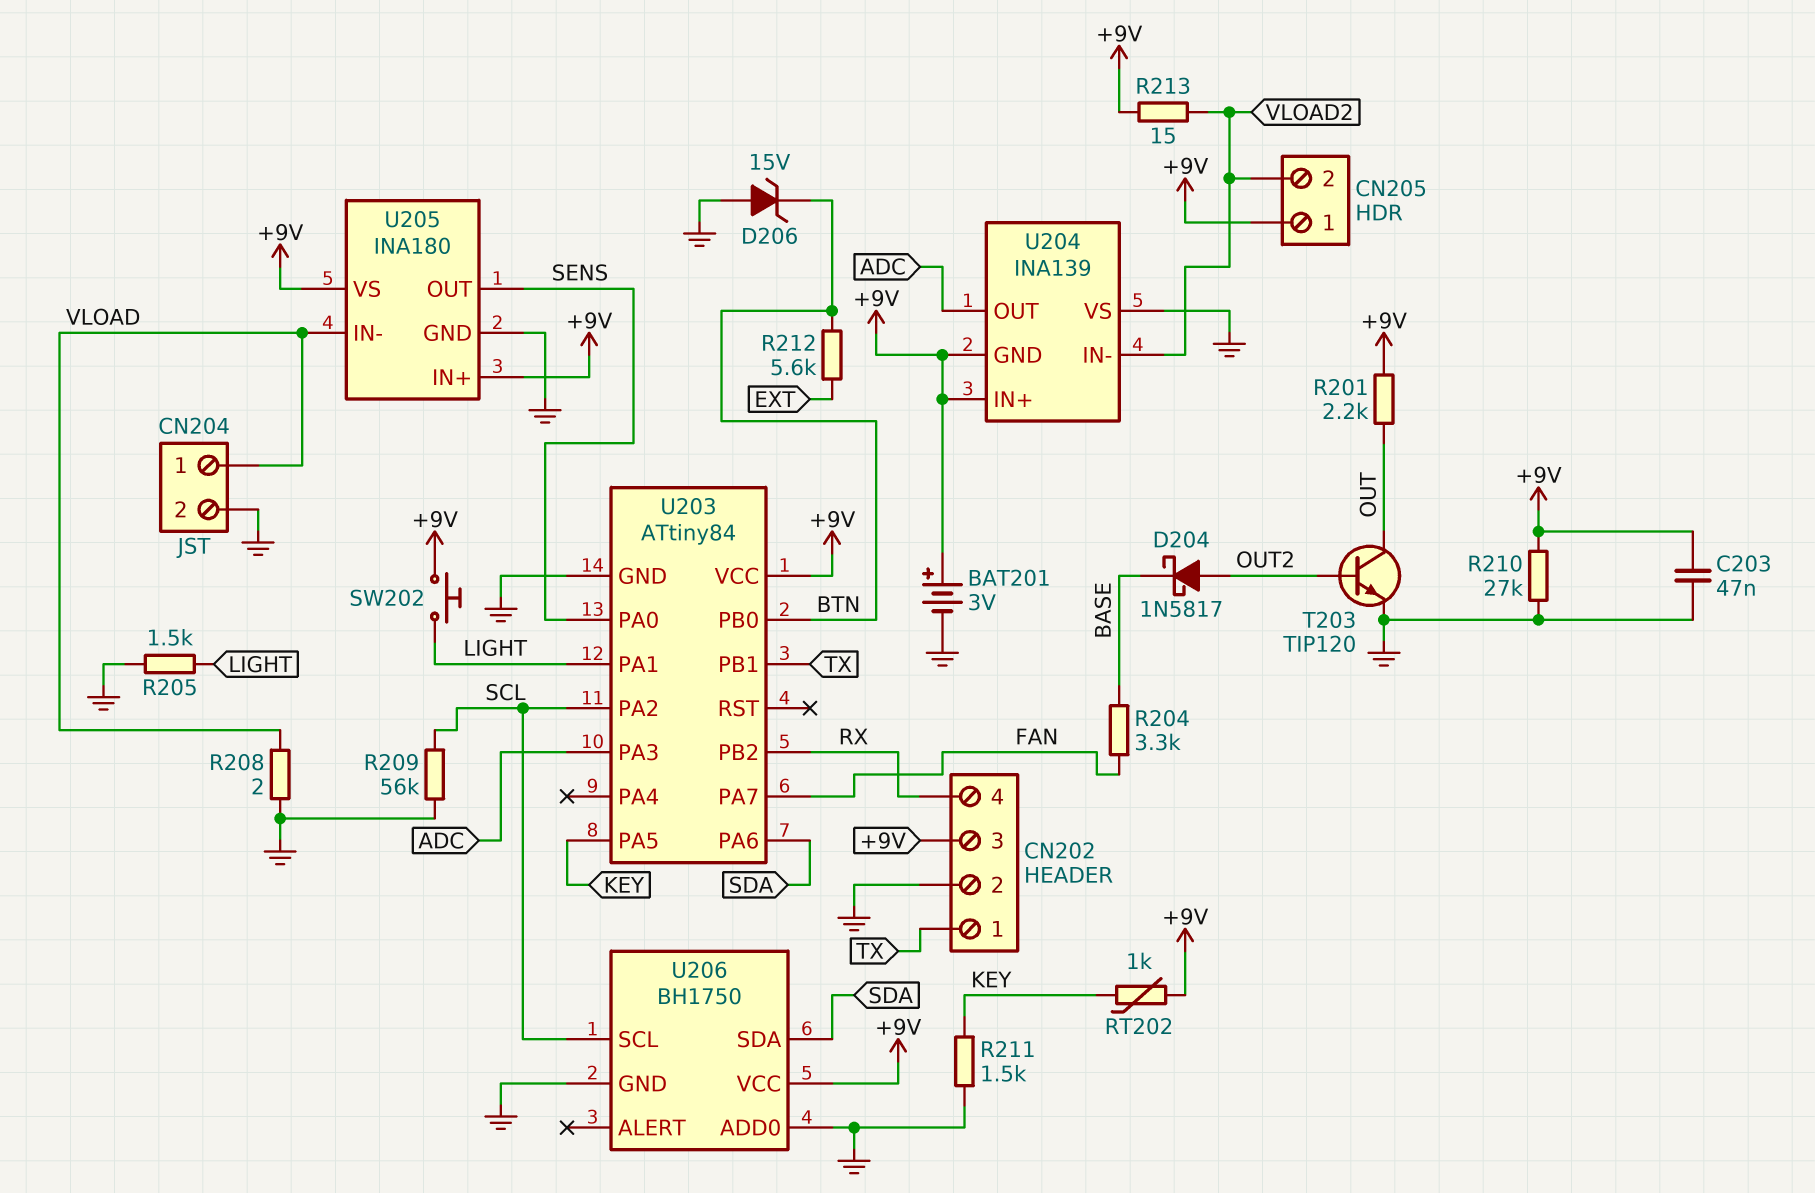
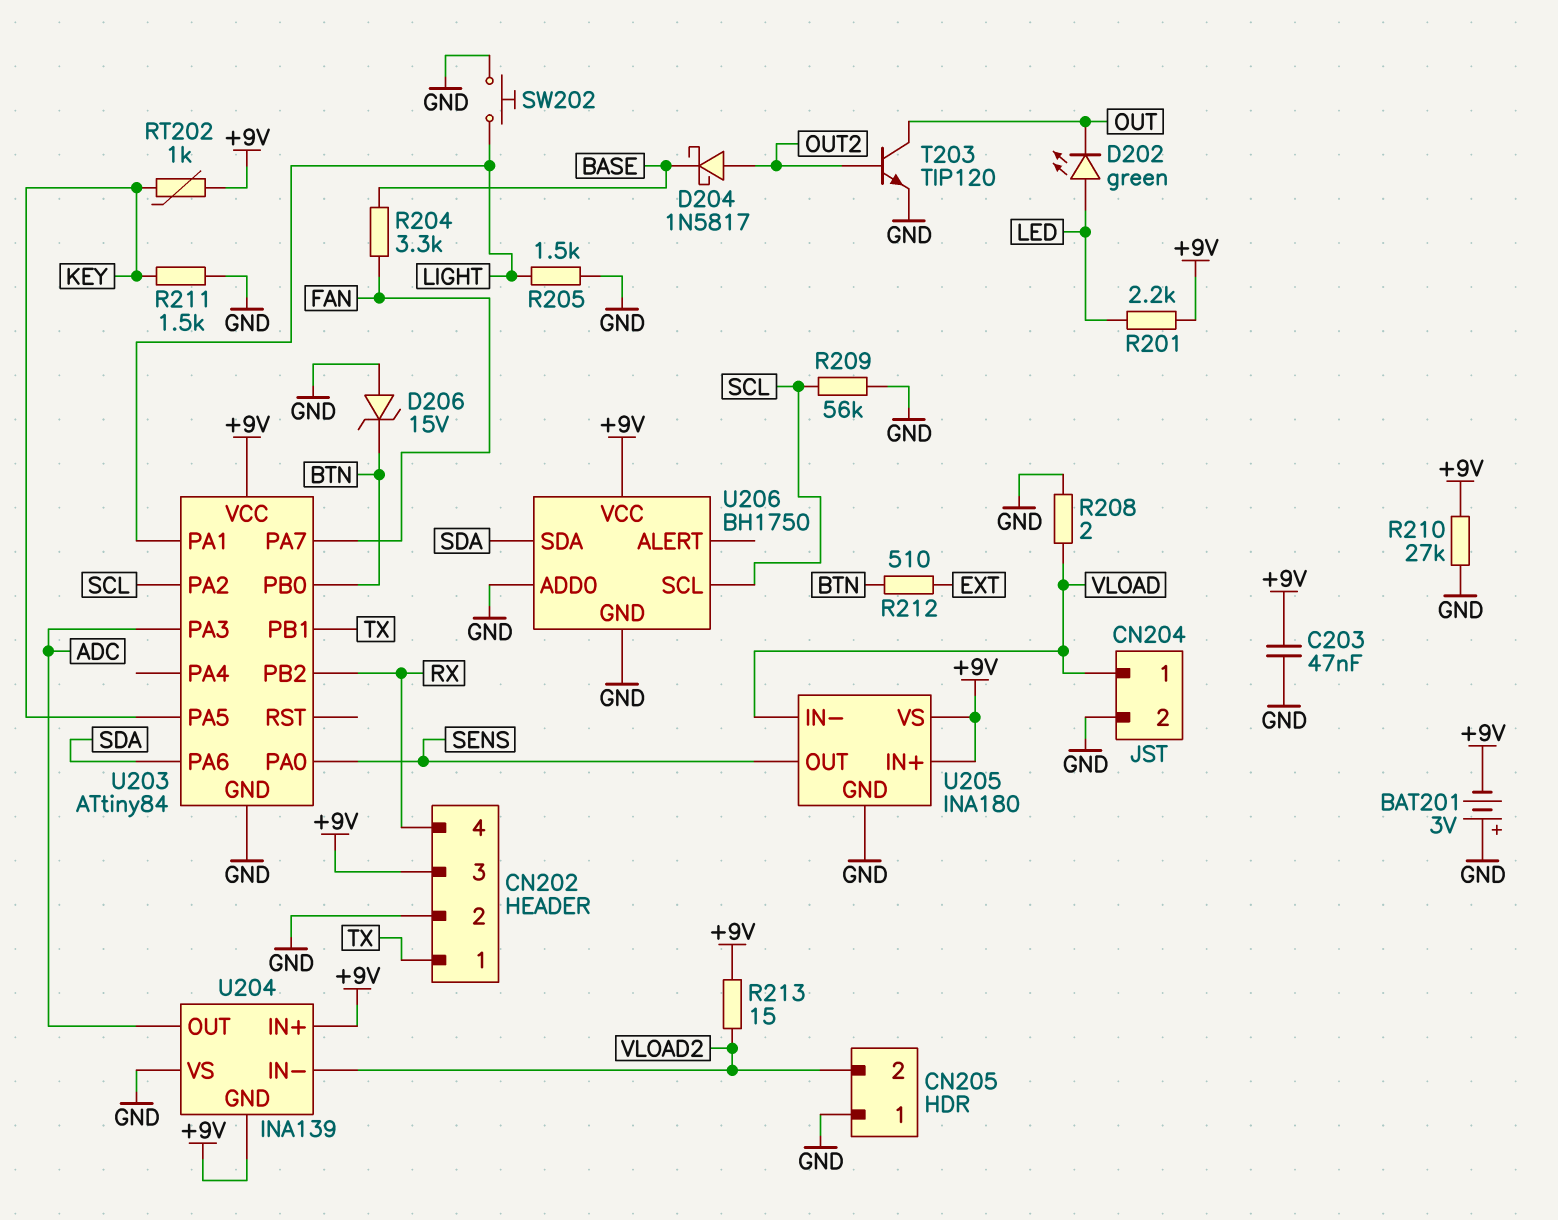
BAT201: 3V (plus +9V, minus GND) -> 3V (plus GND, minus +9V)
CN205 pin 1: +9V -> GND
D202: none -> LED green (A LED, K OUT)
R201: 2.2k (+9V, OUT) -> 2.2k (+9V, LED)
R212: 5.6k (BTN, EXT) -> 510 (BTN, EXT)
SW202: button (+9V, LIGHT) -> button (GND, LIGHT)

